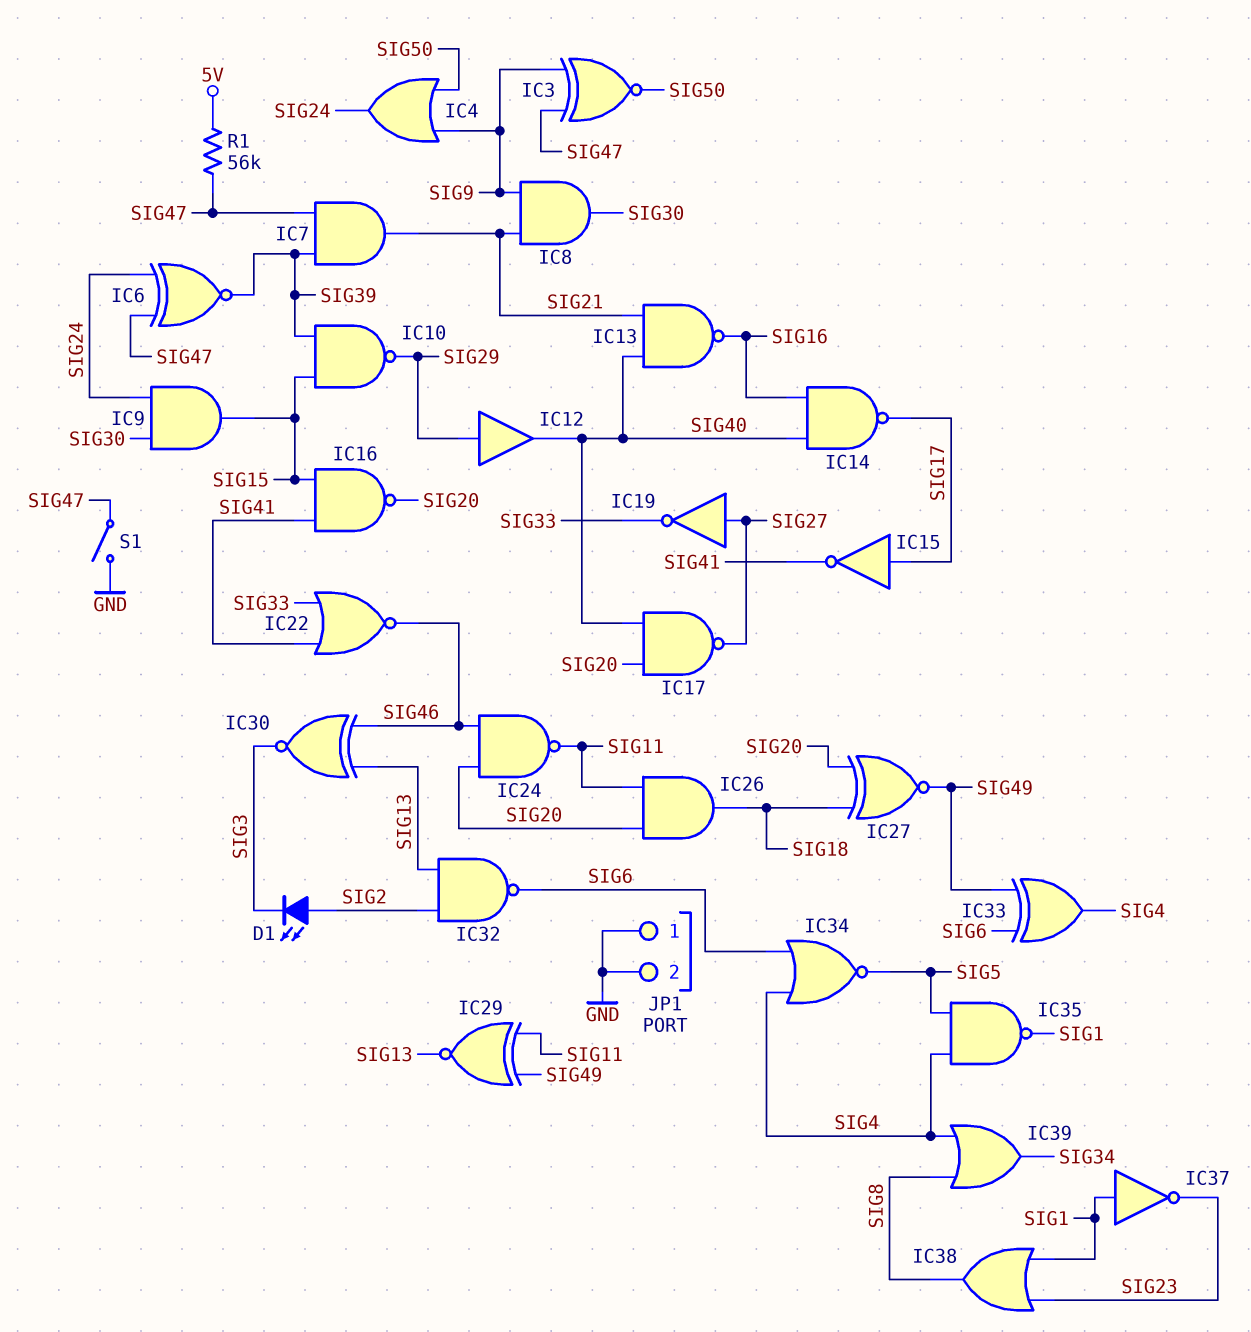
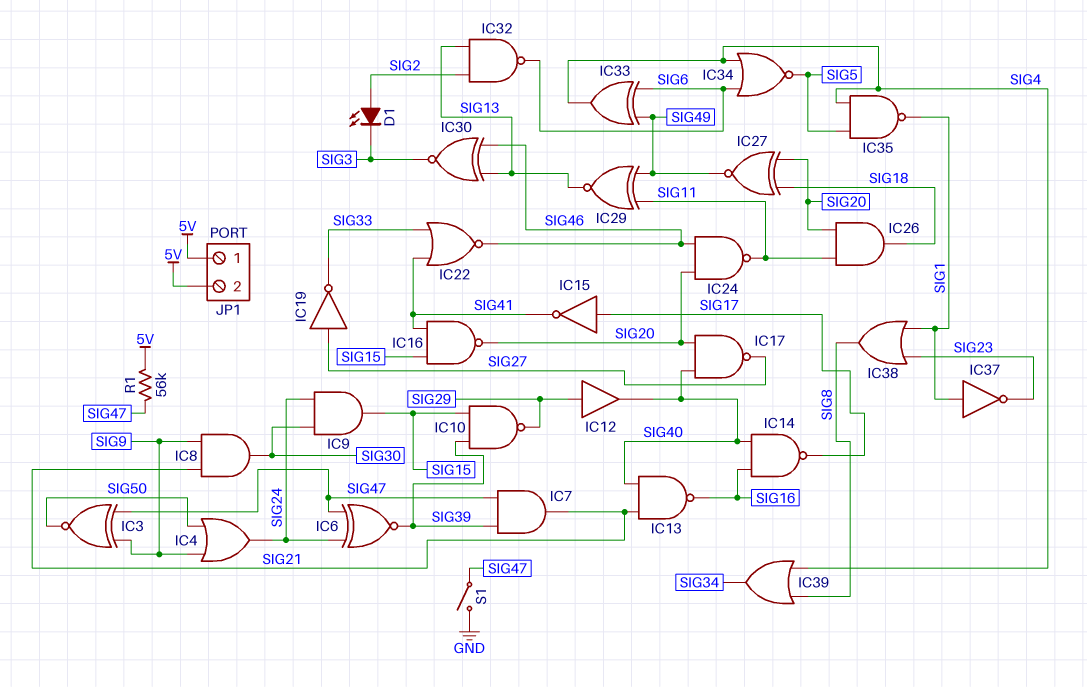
JP1 pin 1: GND -> 5V
JP1 pin 2: GND -> 5V

